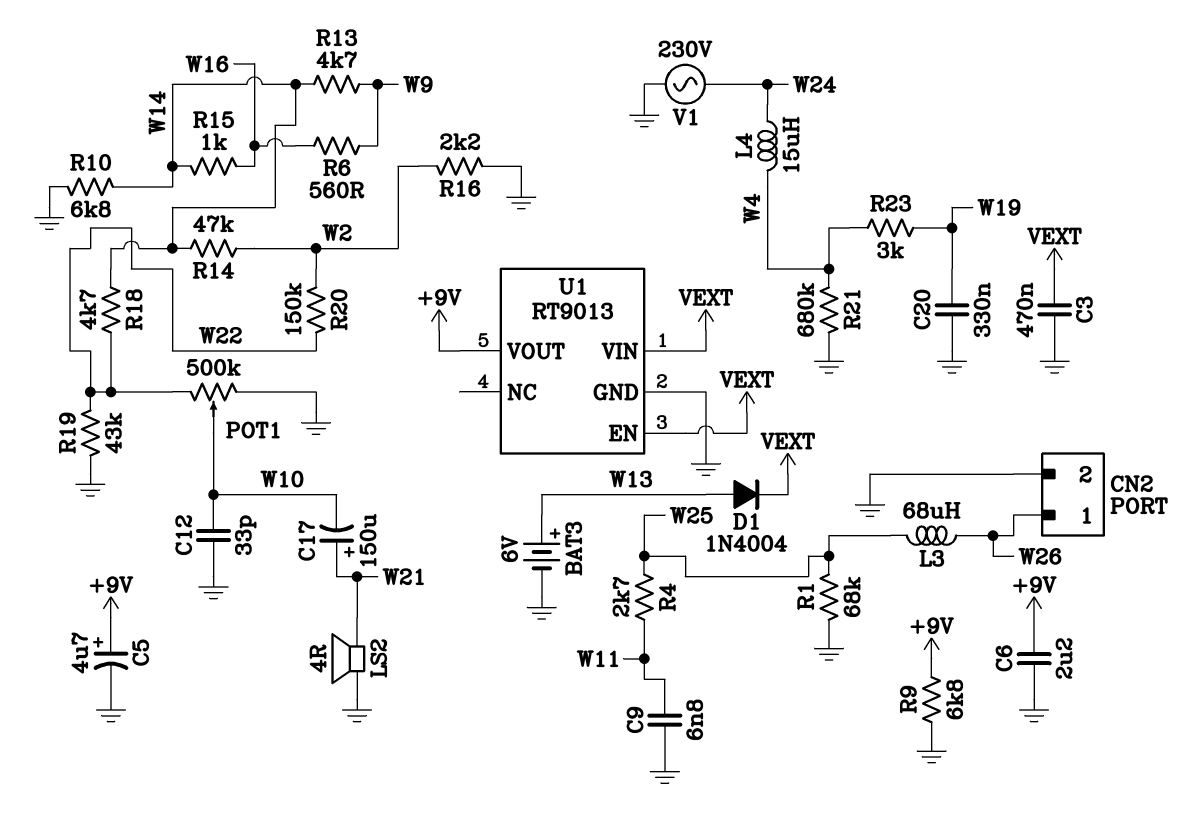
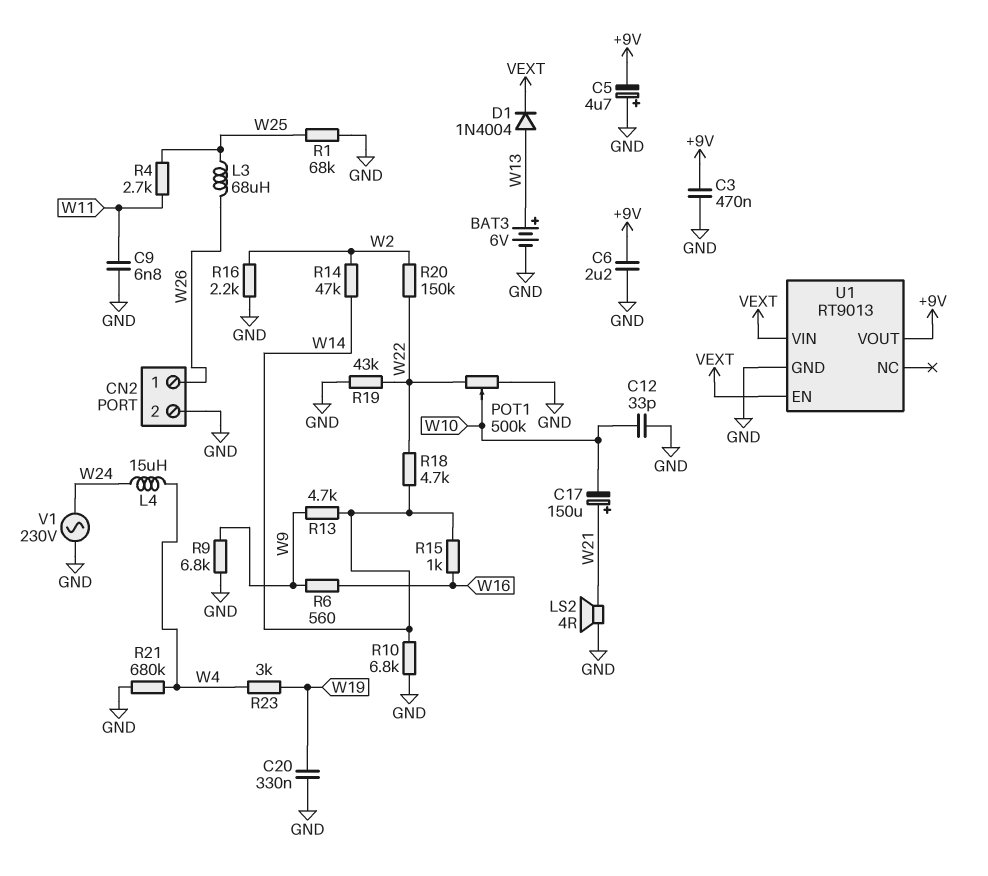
C3: 470nF (GND, VEXT) -> 470nF (+9V, GND)
C5: 4.7uF (plus +9V, minus GND) -> 4.7uF (plus GND, minus +9V)
R9: 6.8k (+9V, GND) -> 6.8k (GND, W9)

